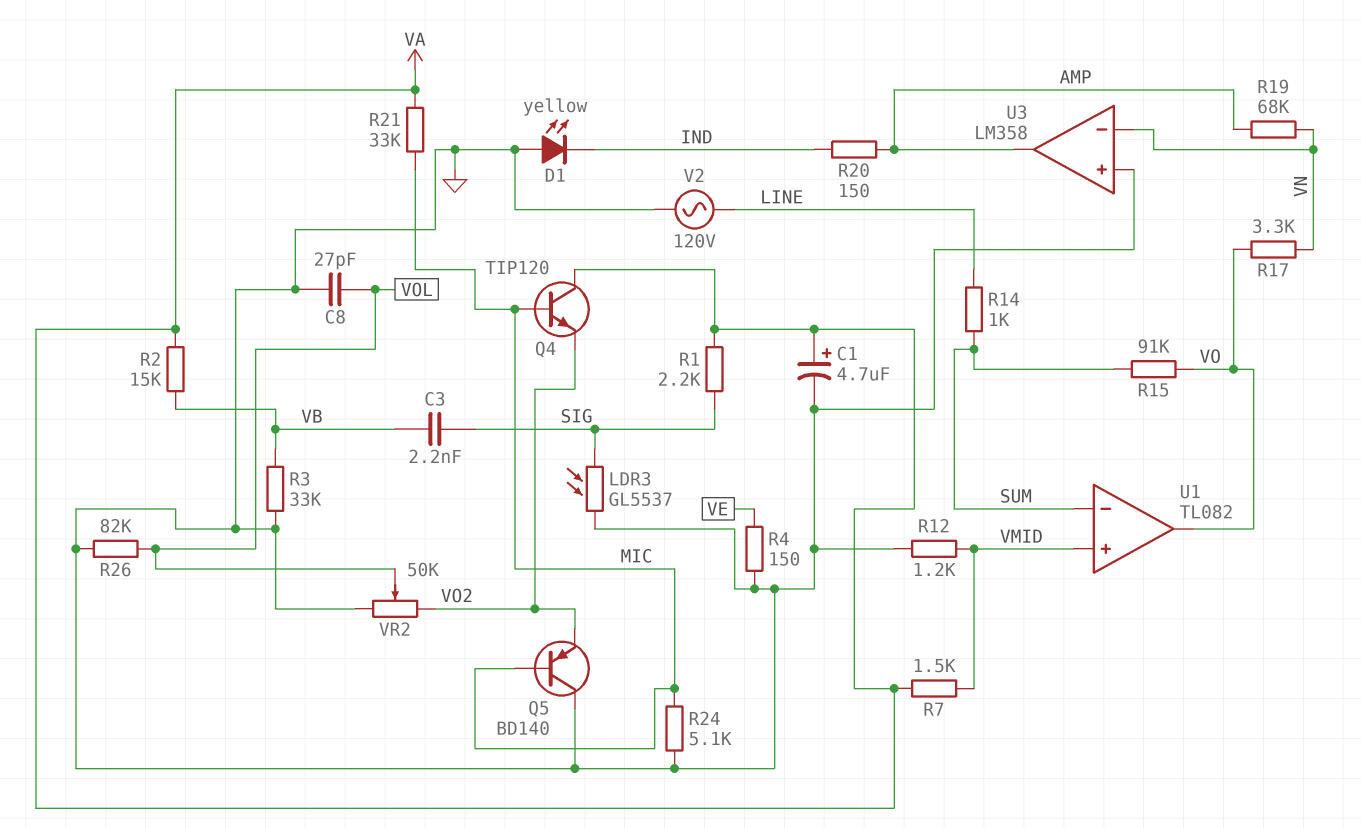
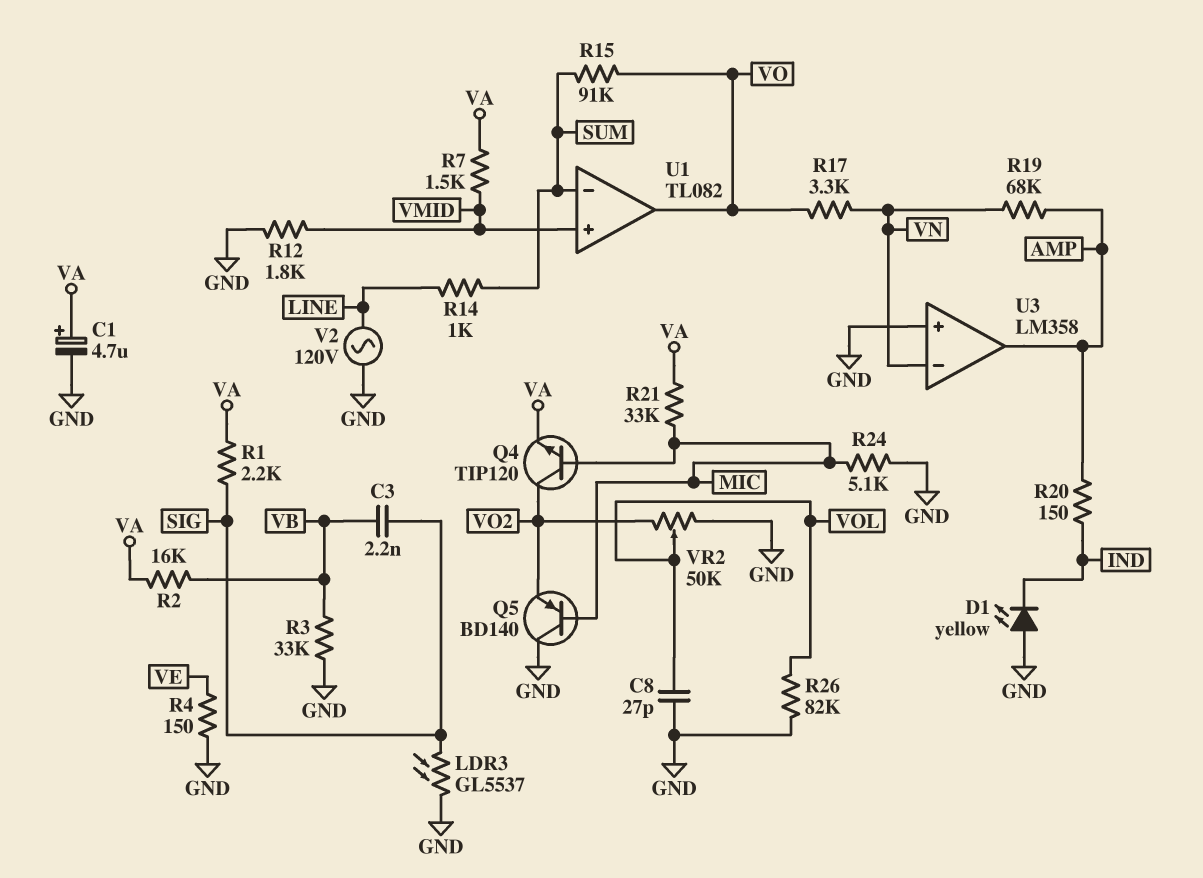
Q4: NPN TIP120 (B MIC, C VA, E VO2) -> NPN TIP120 (B MIC, C VO2, E VA)
R2: 15k (VA, VB) -> 16k (VA, VB)
R12: 1.2k (GND, VMID) -> 1.8k (GND, VMID)

